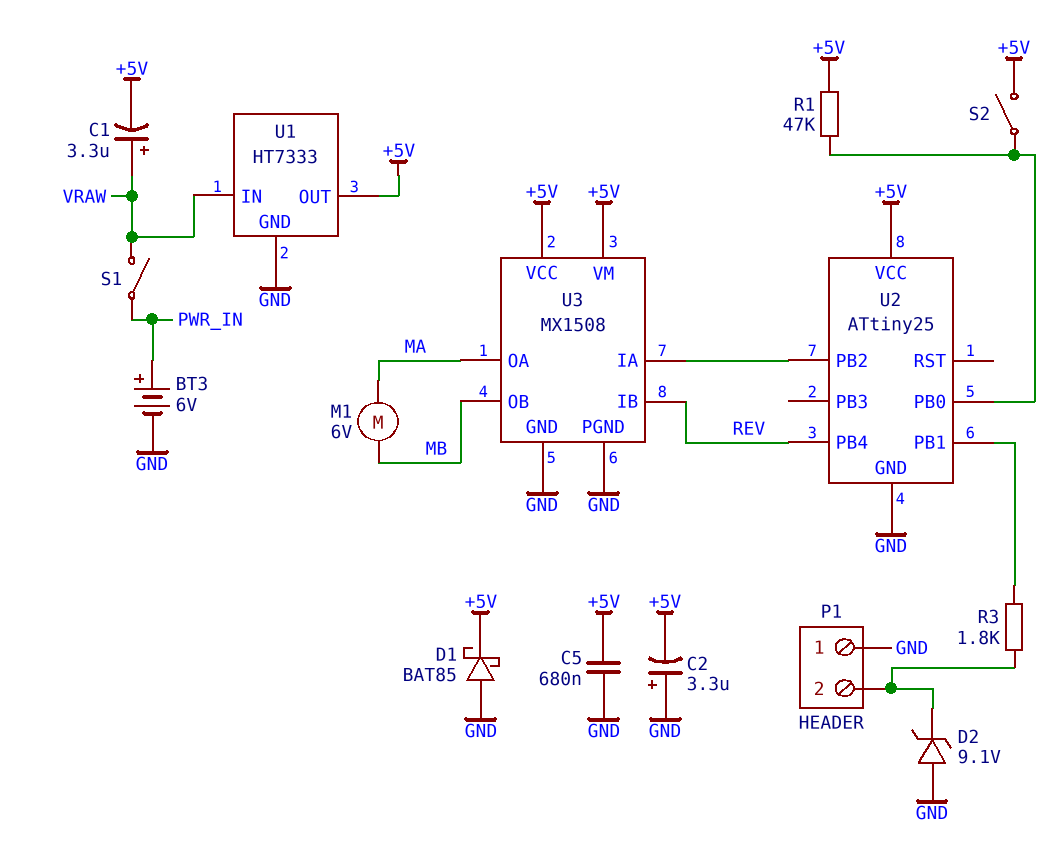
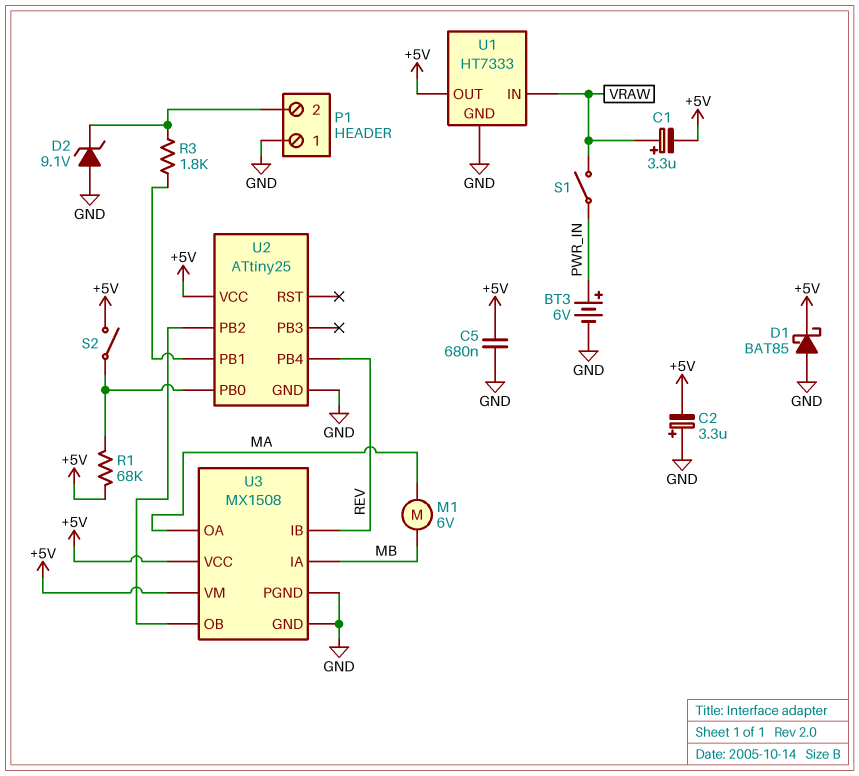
R1: 47k (+5V, U2/PB0) -> 68k (+5V, U2/PB0)
U3 pin IA: U2/PB2 -> MB
U3 pin OB: MB -> U2/PB2

